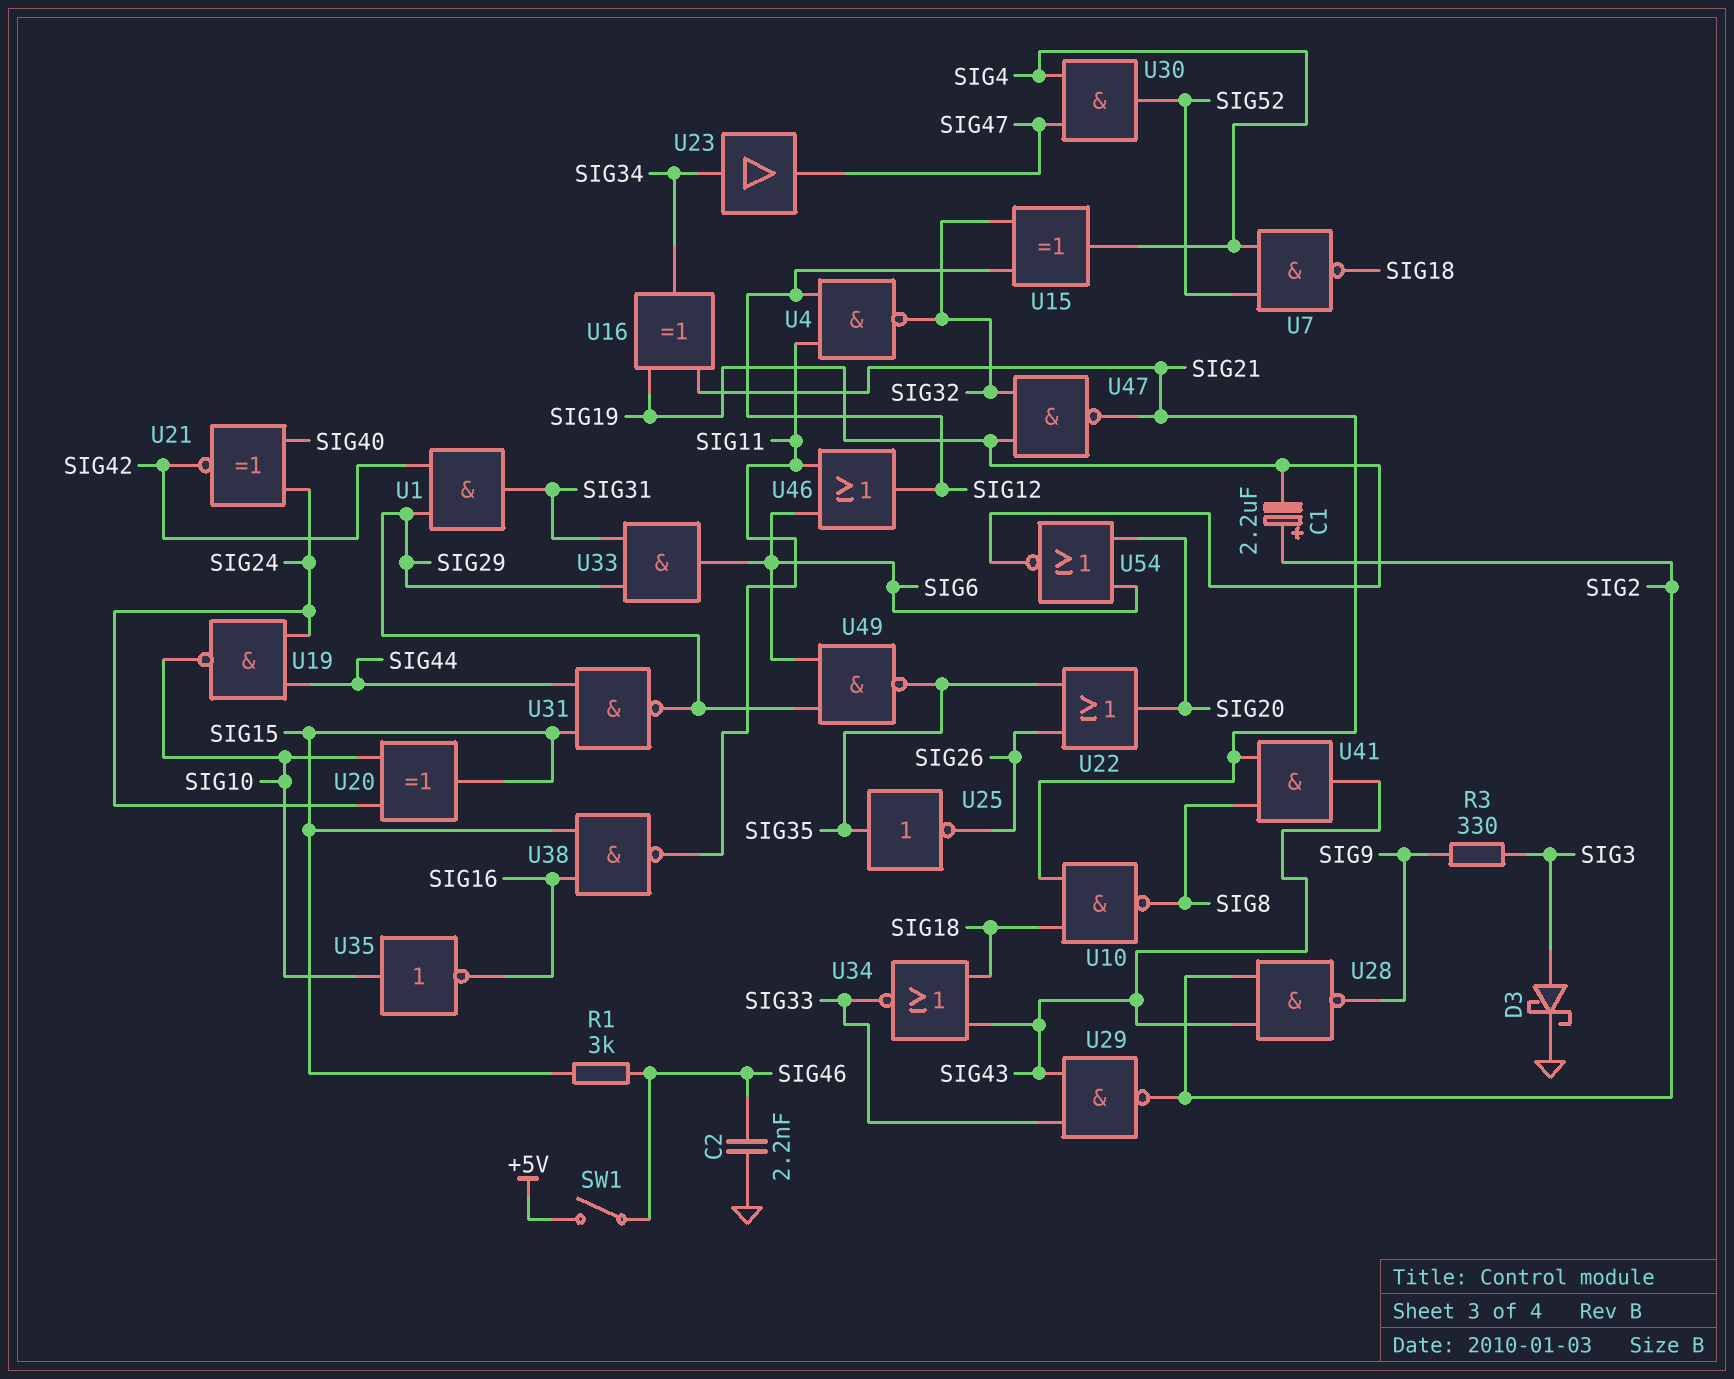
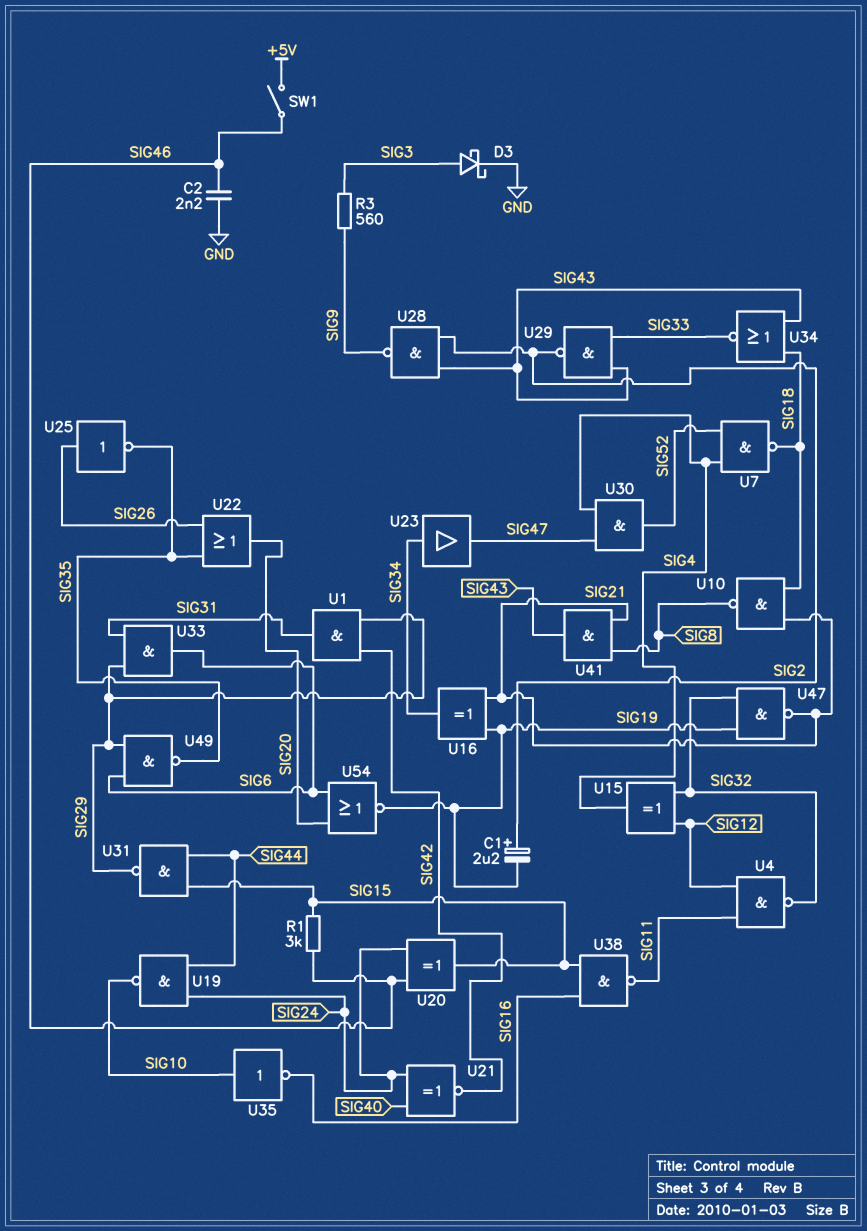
R3: 330 (SIG3, SIG9) -> 560 (SIG3, SIG9)
U20: XOR (in SIG10, in SIG24, out SIG15) -> XOR (in SIG24, in SIG46, out SIG15)
U25: NOT (in SIG35, out SIG26) -> NOT (in SIG26, out SIG35)
U46: OR (in SIG6, in SIG11, out SIG12) -> none

